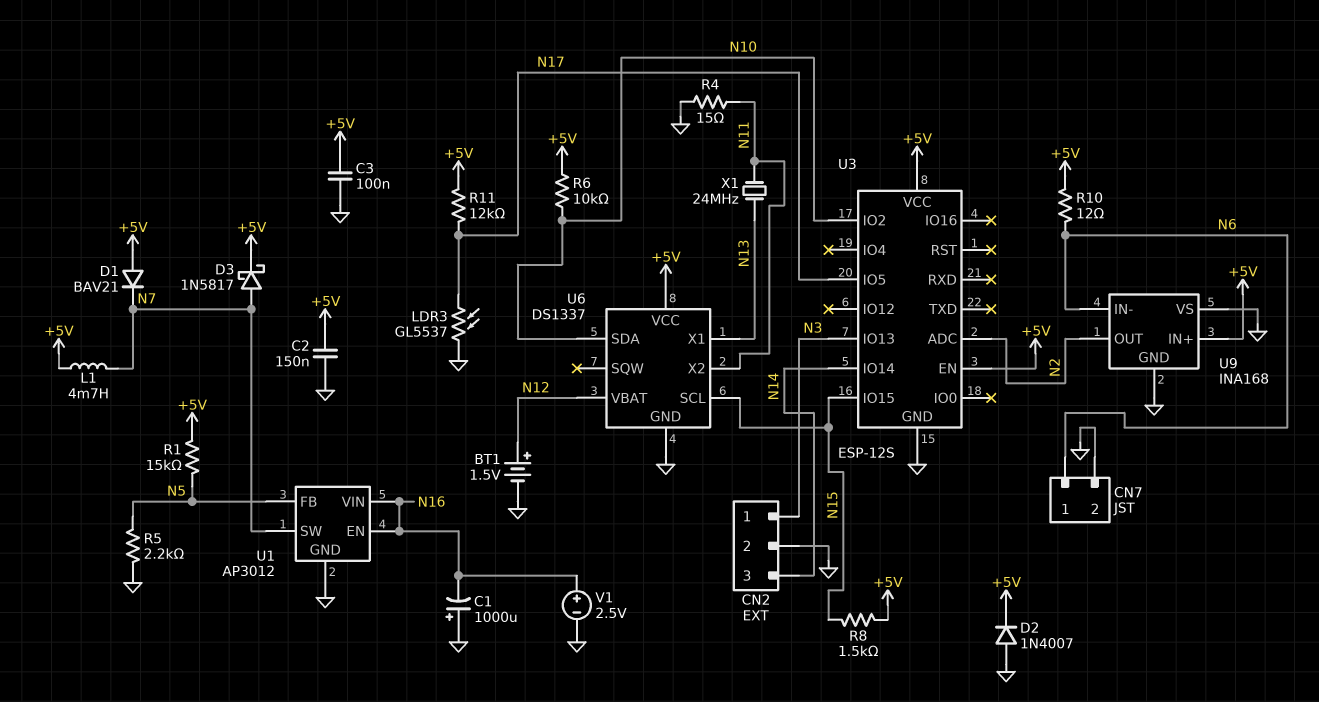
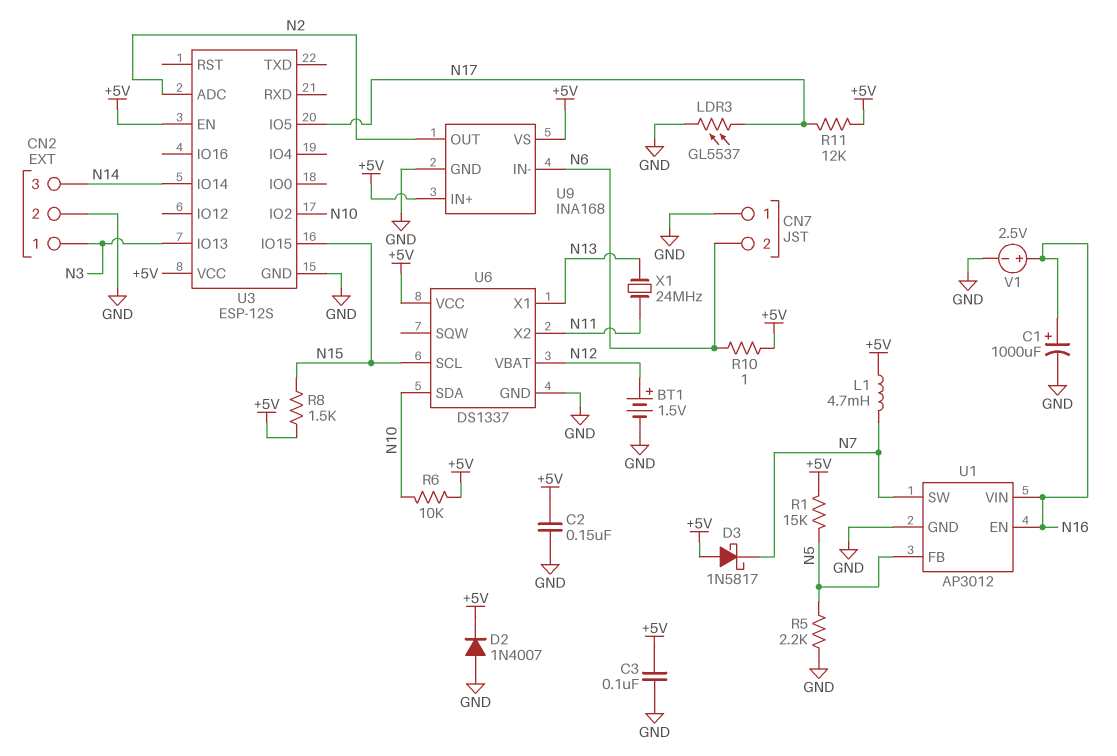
C1: 1000uF (plus GND, minus N16) -> 1000uF (plus N16, minus GND)
CN7 pin 1: N6 -> GND
CN7 pin 2: GND -> N6
D1: diode BAV21 (A +5V, K N7) -> none
D3: schottky 1N5817 (A N7, K +5V) -> schottky 1N5817 (A +5V, K N7)
R4: 15 (GND, N11) -> none
R10: 12 (+5V, N6) -> 1 (+5V, N6)
U9 pin VS: GND -> +5V

